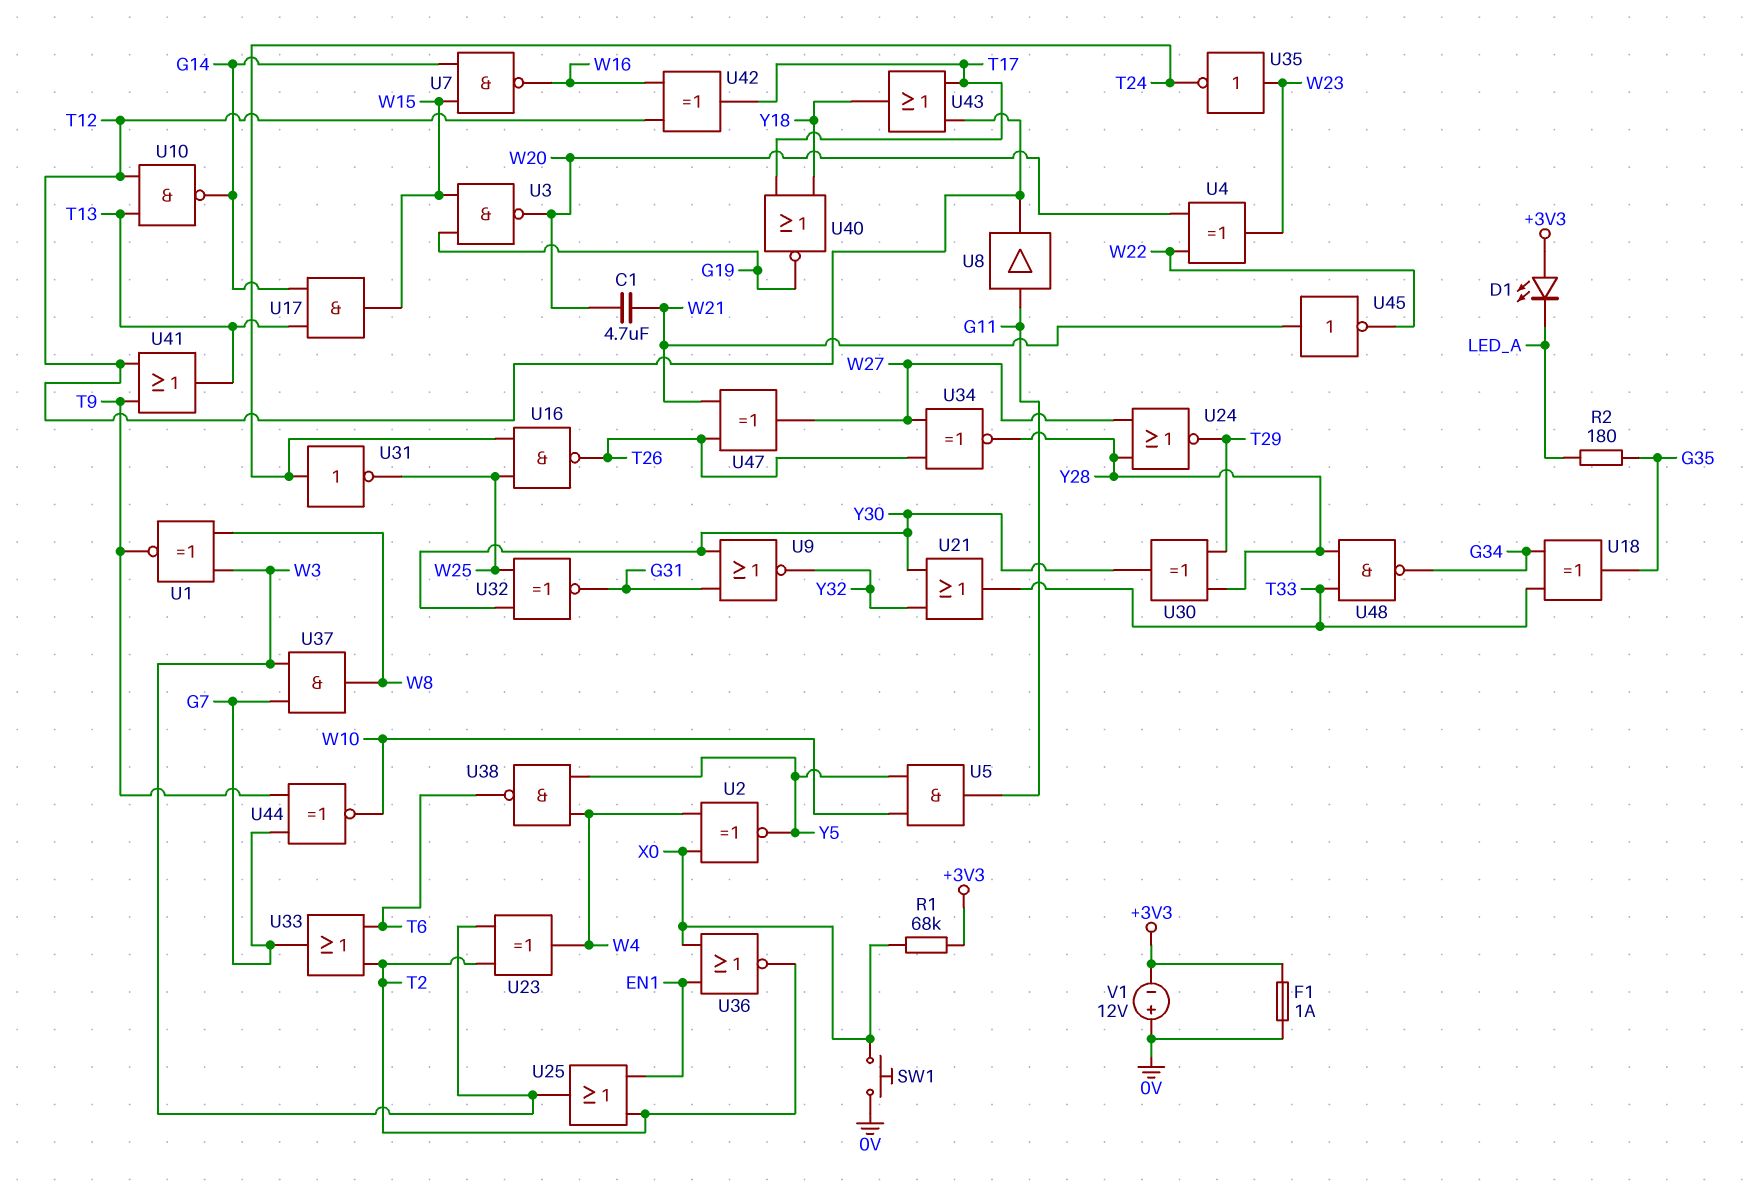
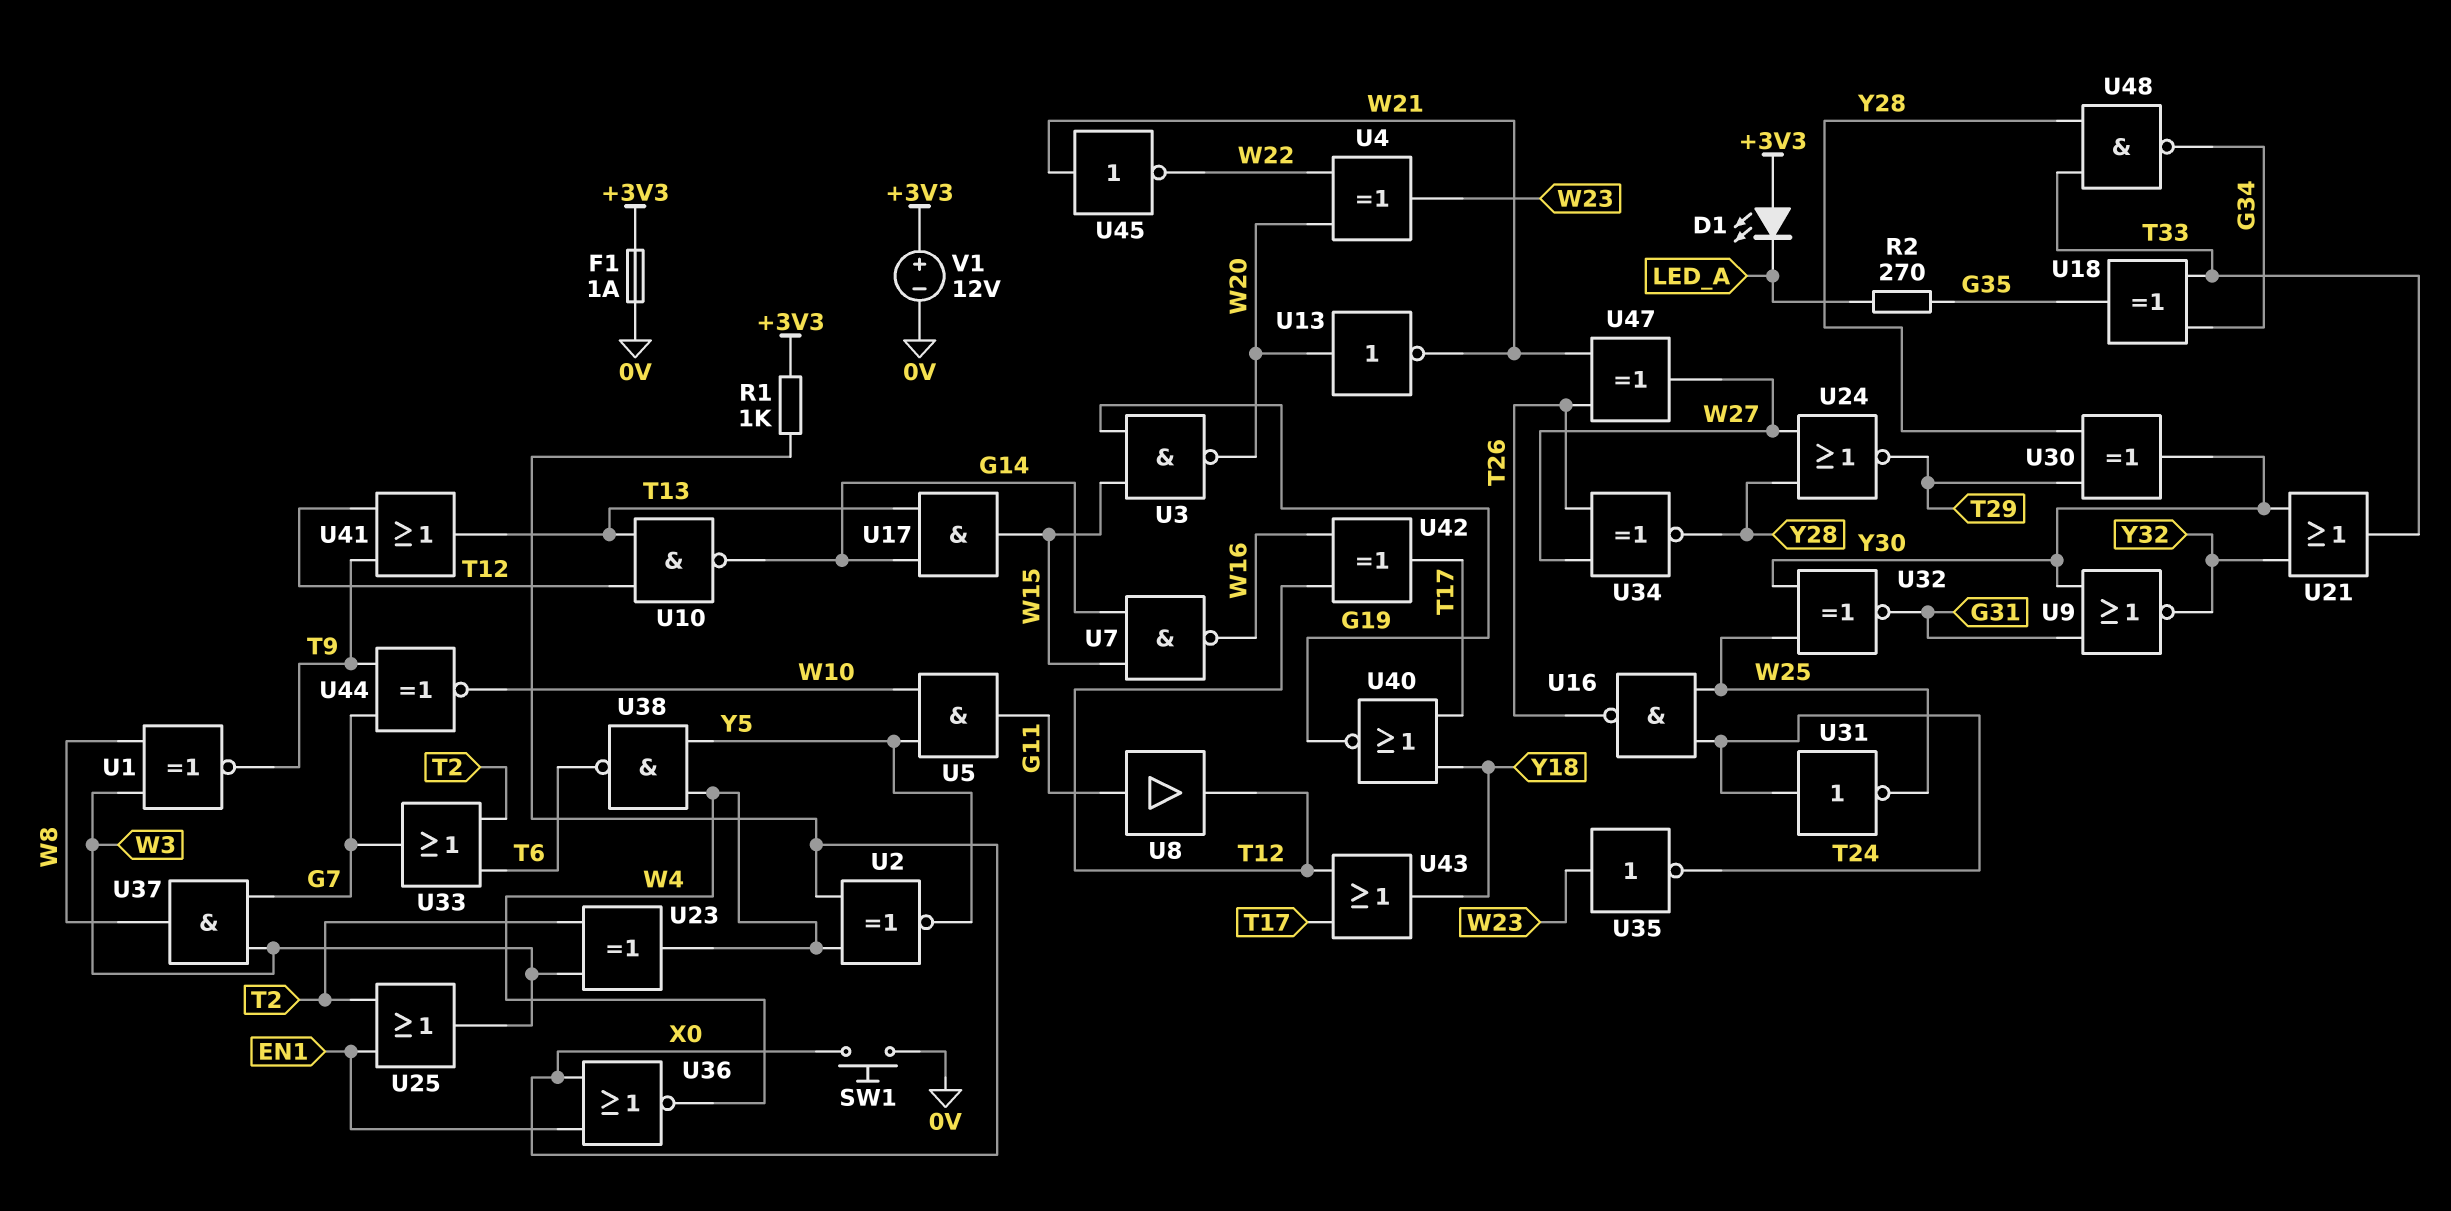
C1: 4.7uF (W20, W21) -> none
R1: 68k (+3V3, X0) -> 1k (+3V3, X0)
R2: 180 (G35, LED_A) -> 270 (G35, LED_A)
U13: none -> NOT (in W20, out W21)
U36: NOR (in EN1, in X0, out T2) -> NOR (in EN1, in X0, out W4)
V1: 12V (plus 0V, minus +3V3) -> 12V (plus +3V3, minus 0V)

